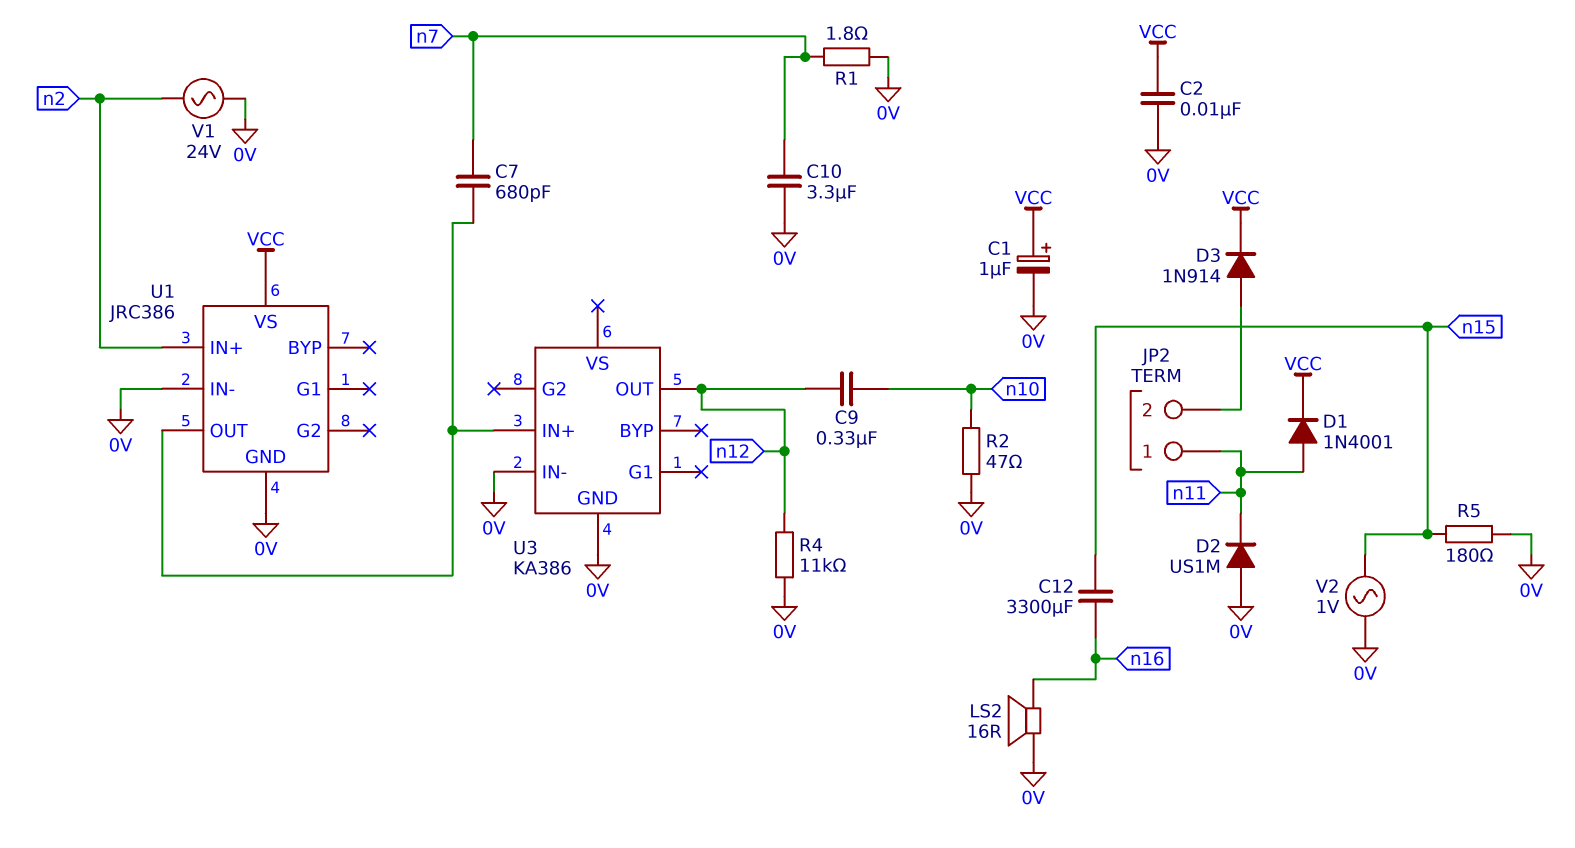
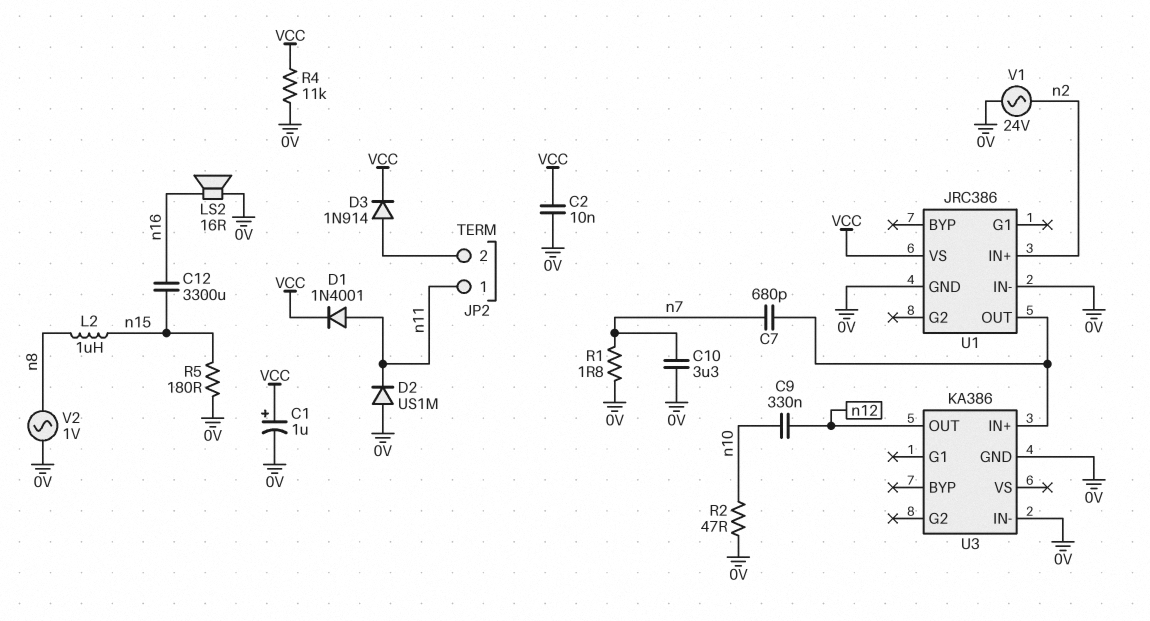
L2: none -> 1uH (n8, n15)
R4: 11k (0V, n12) -> 11k (0V, VCC)
V2: AC 1V (0V, n15) -> AC 1V (0V, n8)

